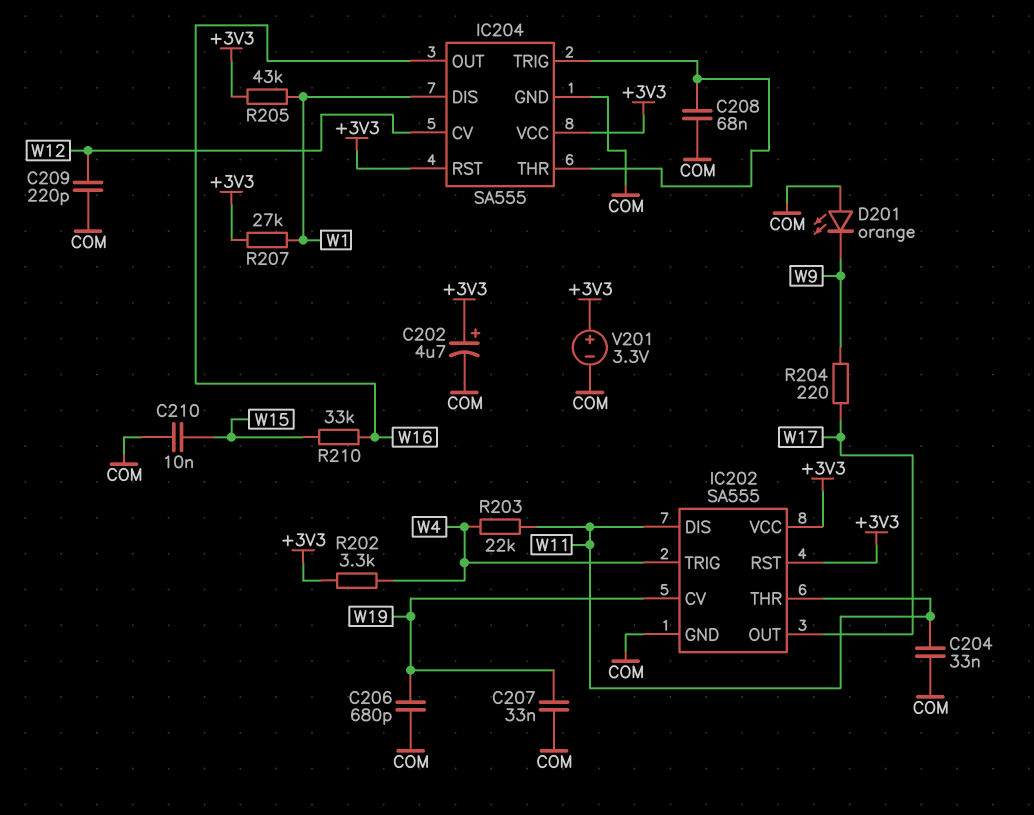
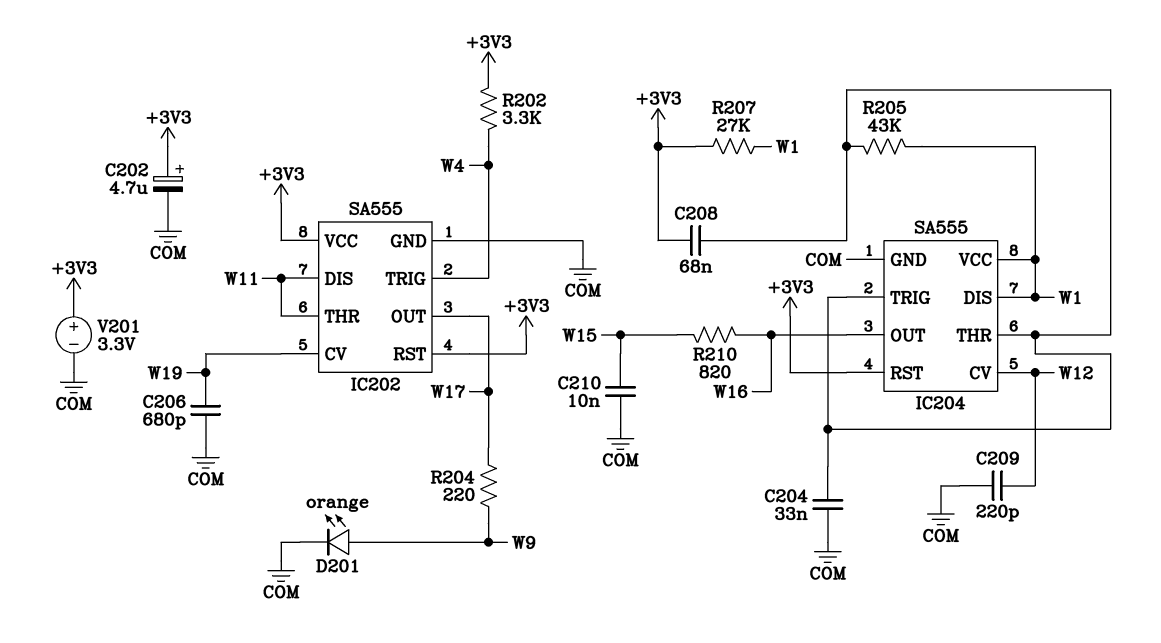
C204: 33nF (COM, W11) -> 33nF (COM, IC204/THR)
C207: 33nF (COM, W19) -> none
C208: 68nF (COM, IC204/THR) -> 68nF (+3V3, IC204/THR)
D201: LED orange (A COM, K W9) -> LED orange (A W9, K COM)
IC204 pin VCC: +3V3 -> W1
R203: 22k (W4, W11) -> none
R205: 43k (+3V3, W1) -> 43k (IC204/THR, W1)
R210: 33k (W15, W16) -> 820 (W15, W16)

